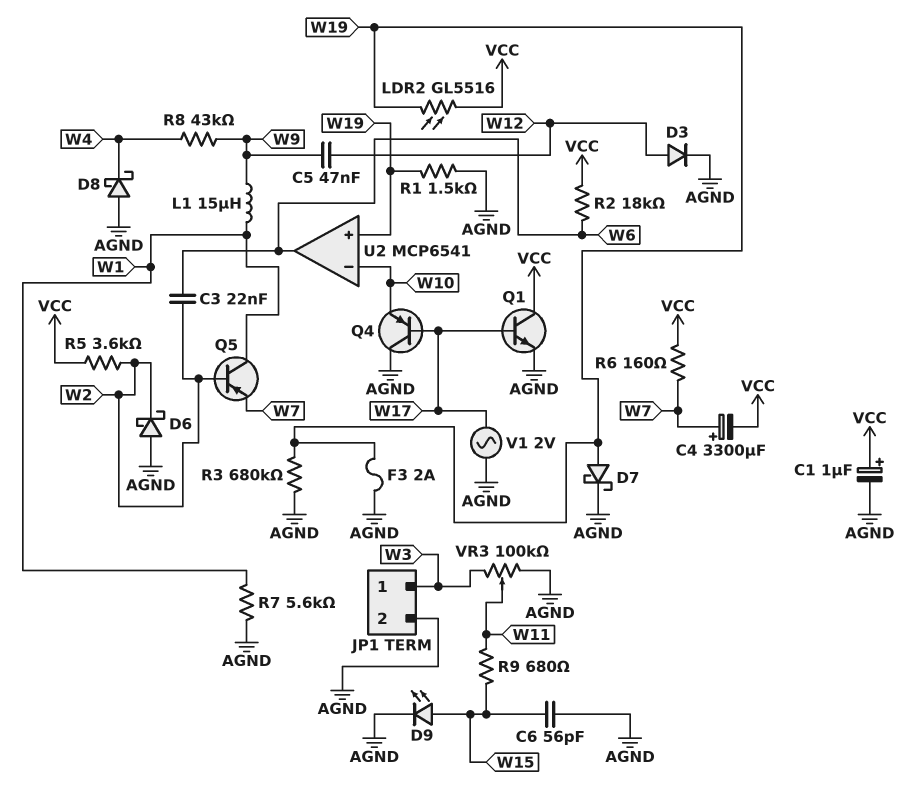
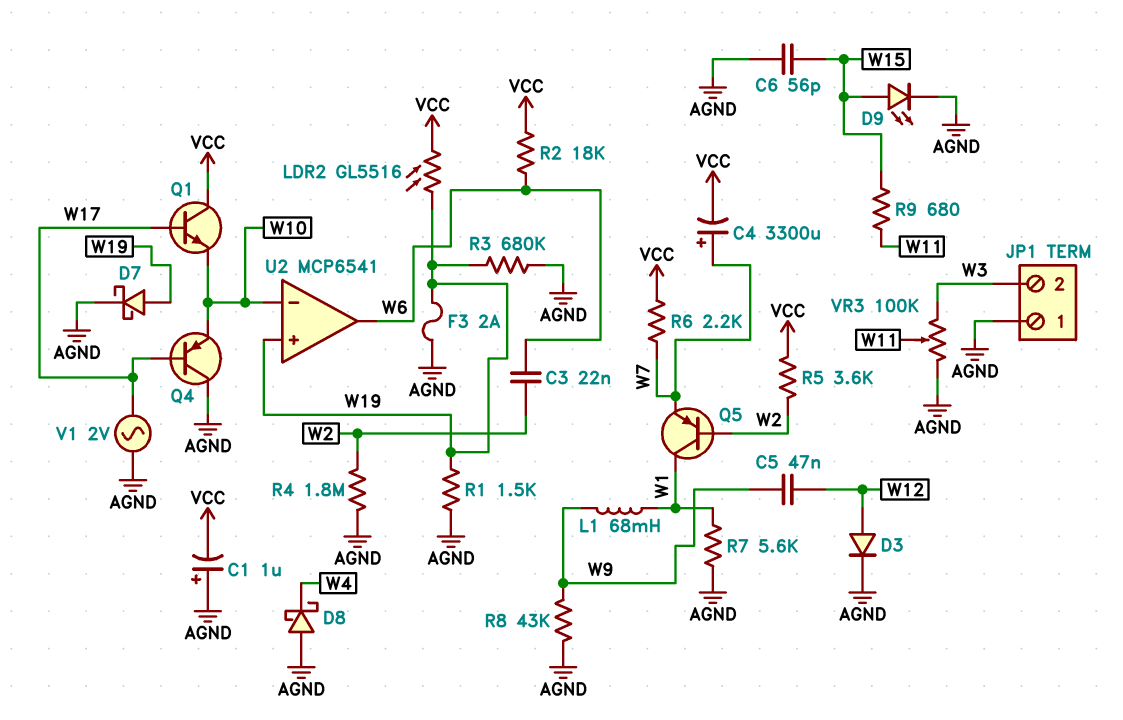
C1: 1uF (plus VCC, minus AGND) -> 1uF (plus AGND, minus VCC)
D6: schottky (A AGND, K W2) -> none
JP1 pin 1: W3 -> AGND
JP1 pin 2: AGND -> W3
L1: 15uH (W1, W9) -> 68mH (W1, W9)
Q1: NPN (B W17, C VCC, E AGND) -> NPN (B W17, C VCC, E W10)
R4: none -> 1.8M (AGND, W2)
R6: 160 (VCC, W7) -> 2.2k (VCC, W7)
R8: 43k (W4, W9) -> 43k (AGND, W9)

